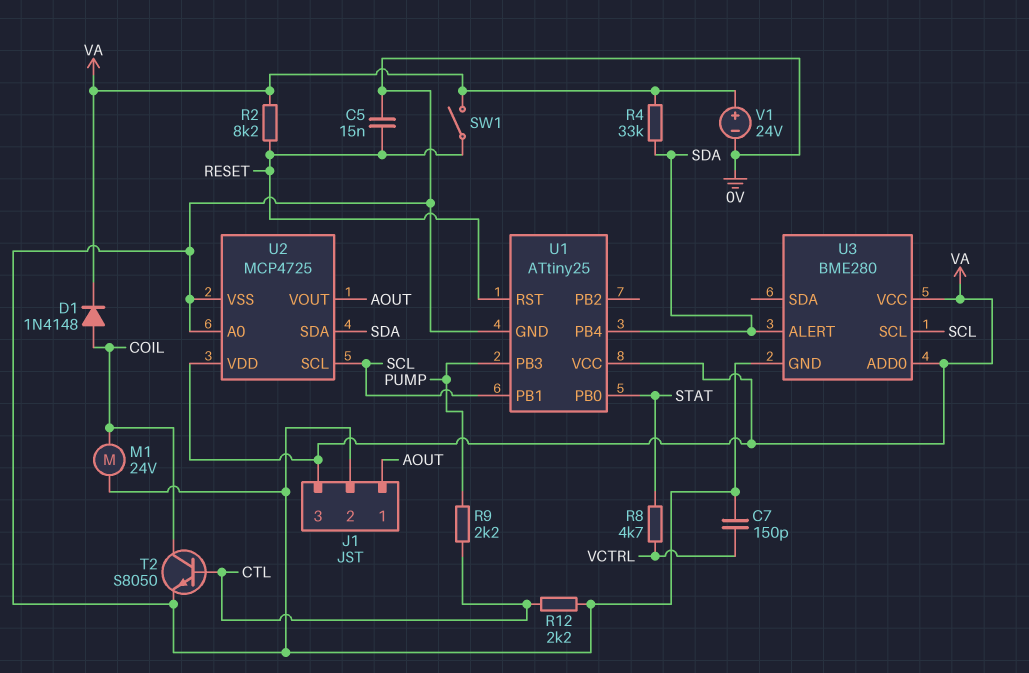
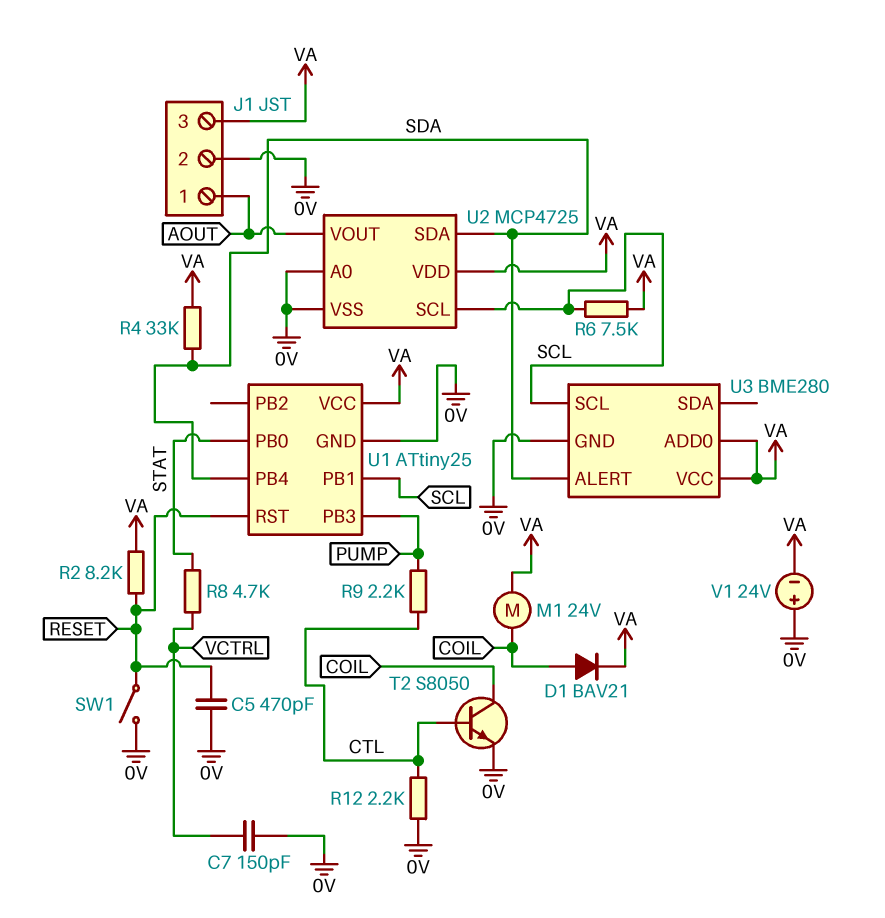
C5: 15nF (0V, RESET) -> 470pF (0V, RESET)
D1: diode 1N4148 (A COIL, K VA) -> diode BAV21 (A COIL, K VA)
M1: motor 24V (0V, COIL) -> motor 24V (COIL, VA)
R6: none -> 7.5k (SCL, VA)
SW1: switch (RESET, VA) -> switch (0V, RESET)
V1: 24V (plus VA, minus 0V) -> 24V (plus 0V, minus VA)

